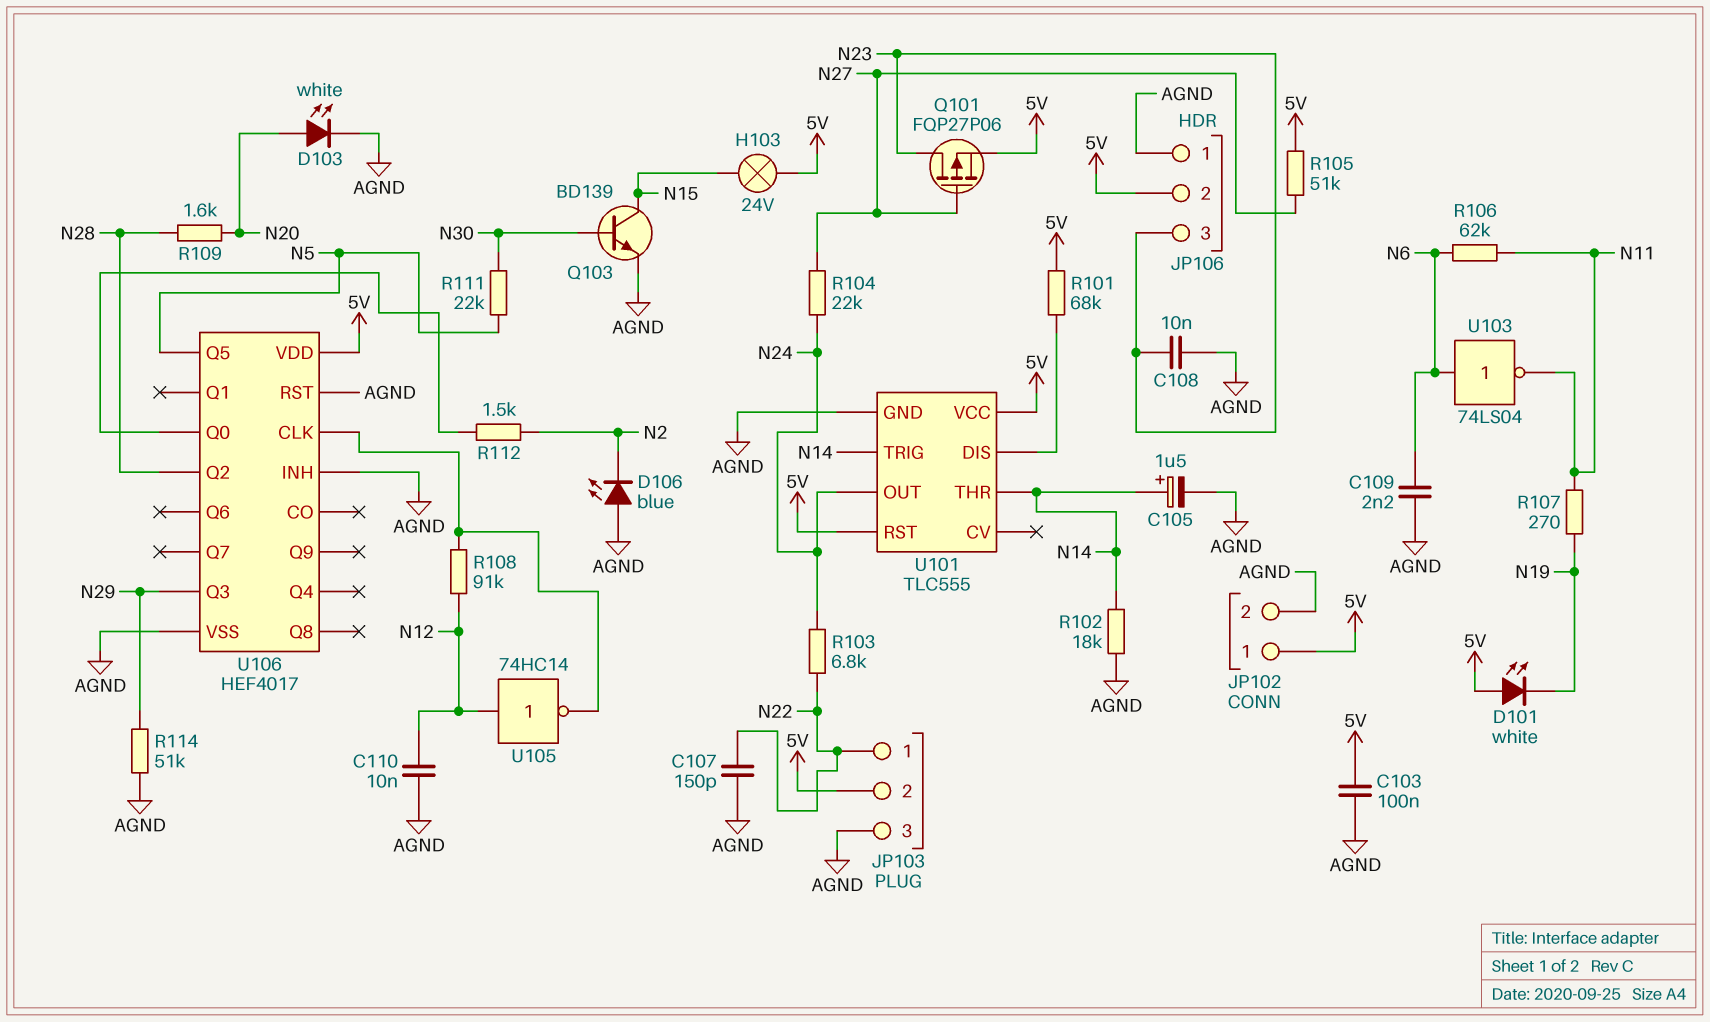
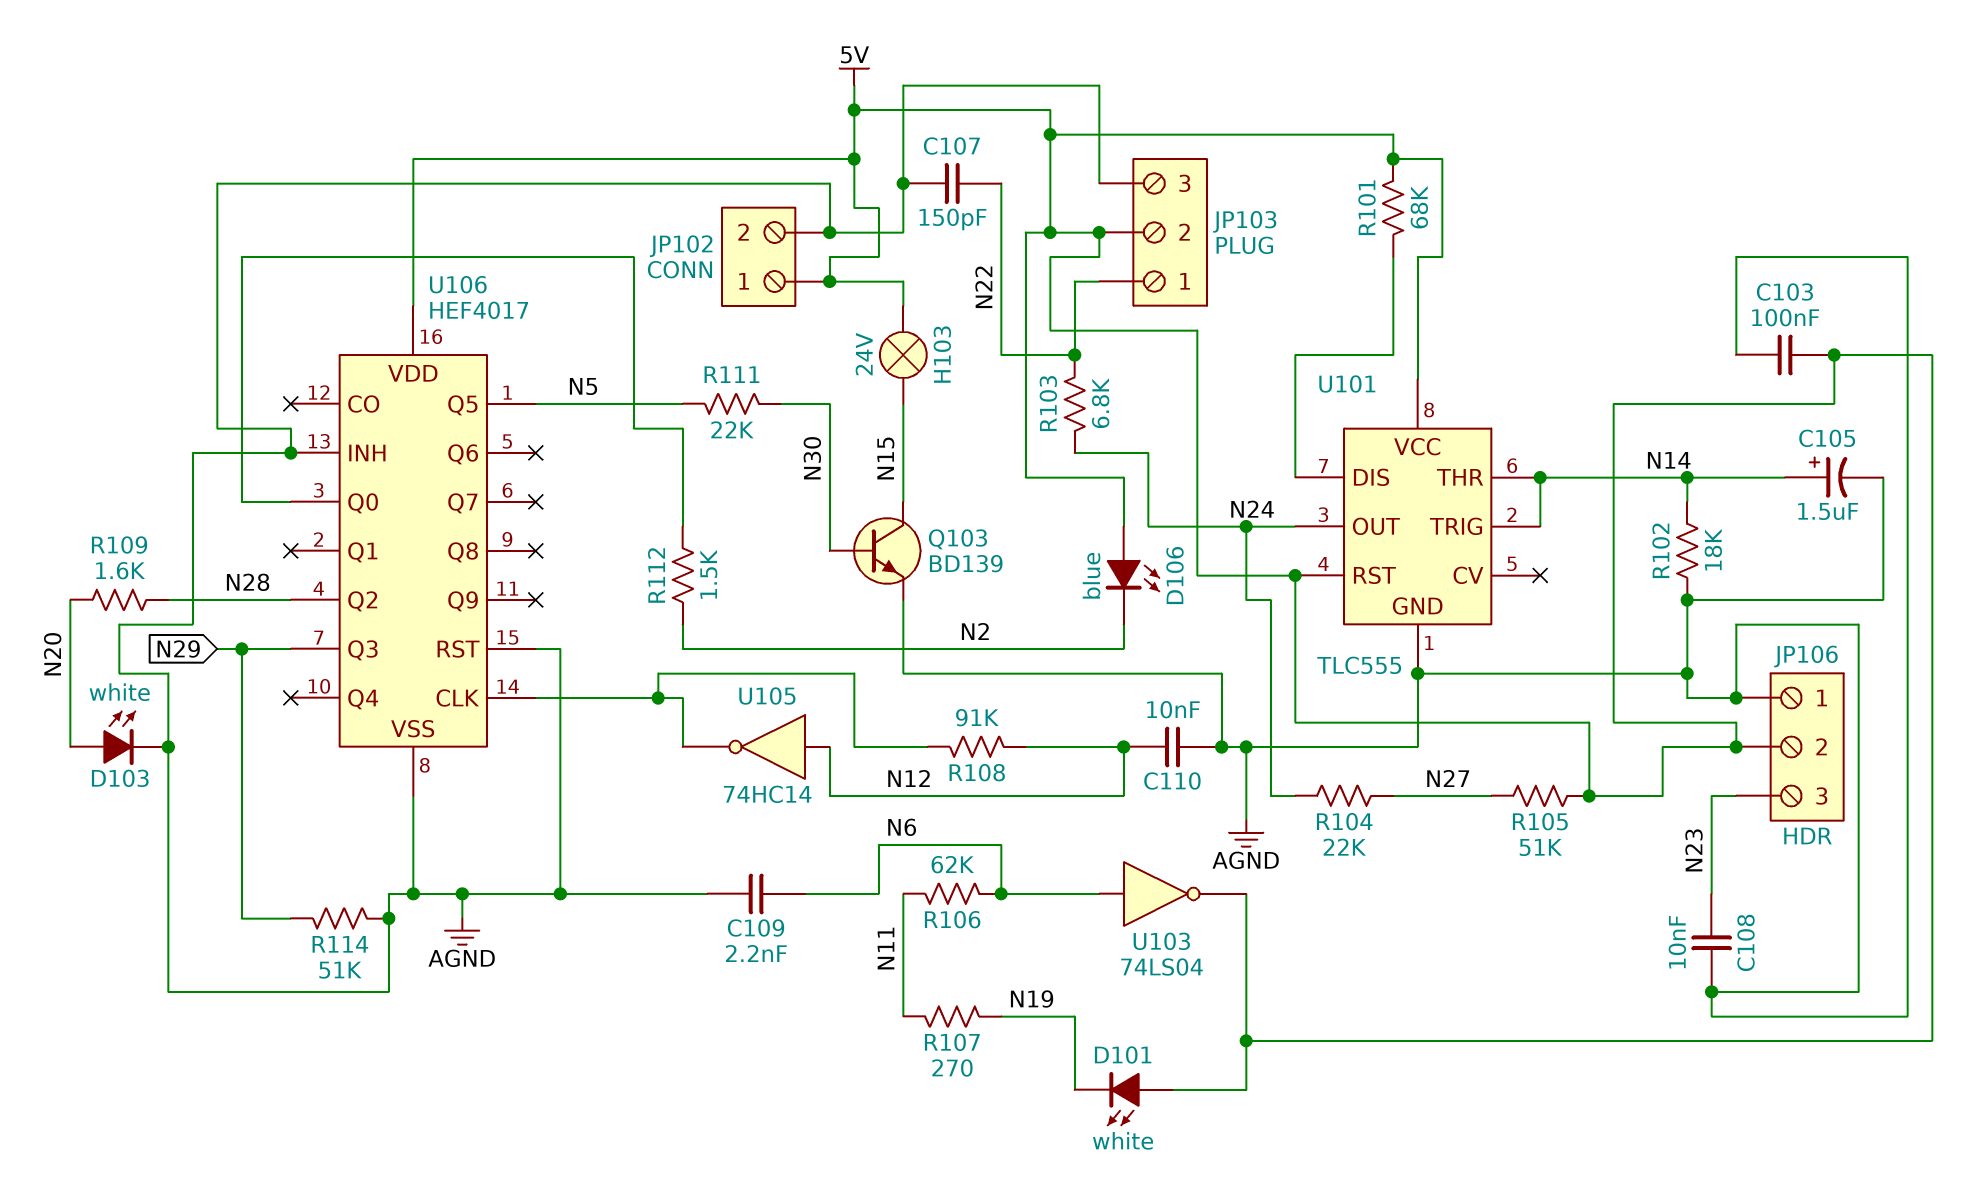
D106: LED blue (A AGND, K N2) -> LED blue (A 5V, K N2)
Q101: PMOS FQP27P06 (G N27, D N23, S 5V) -> none
U103: NOT 74LS04 (in N6, out N11) -> NOT 74LS04 (in N6, out 5V)

